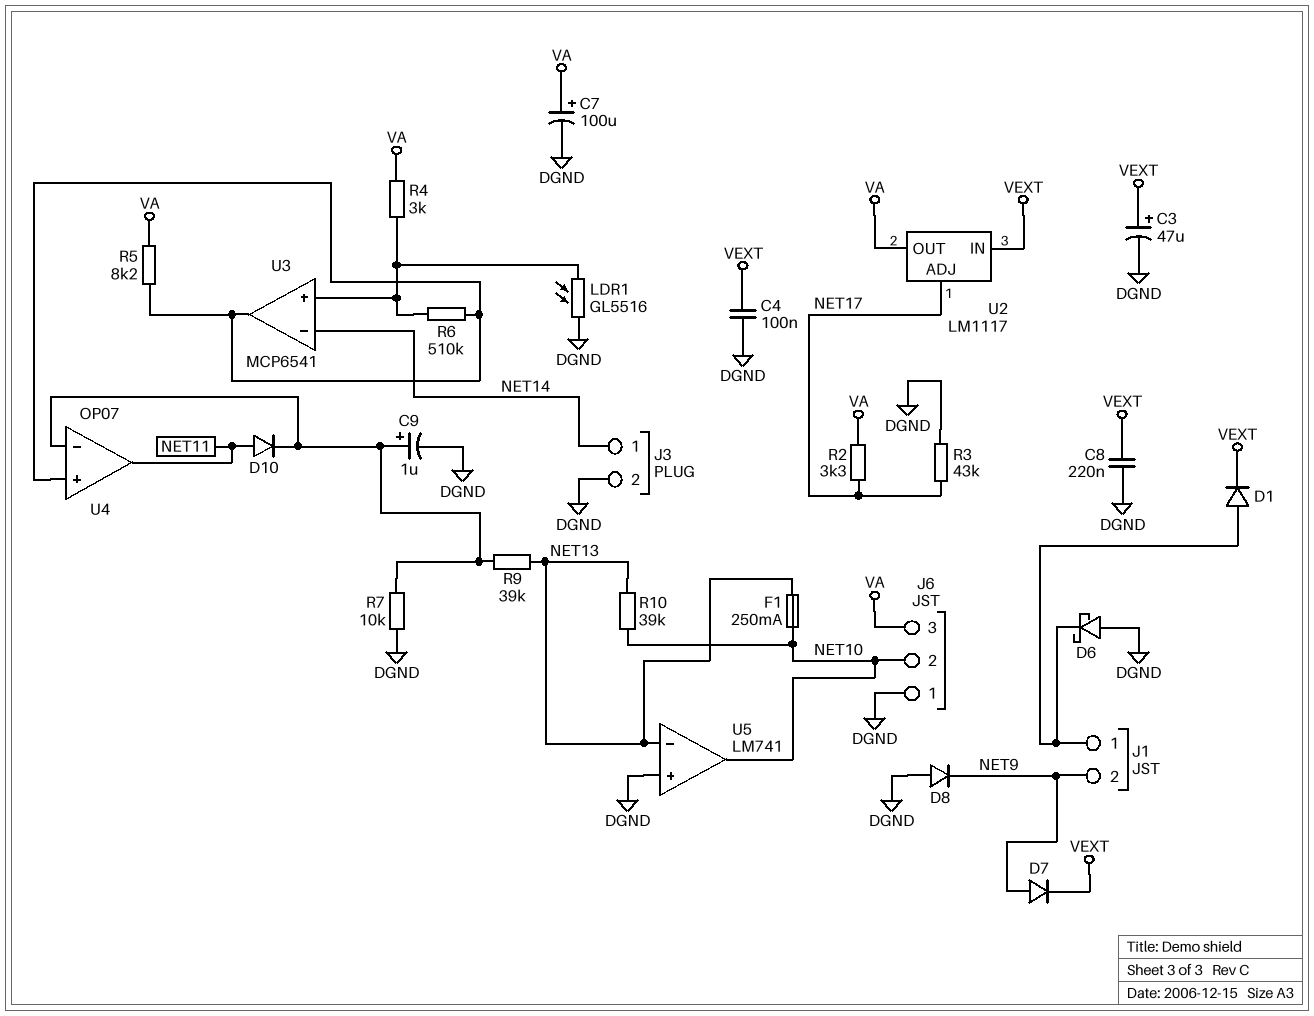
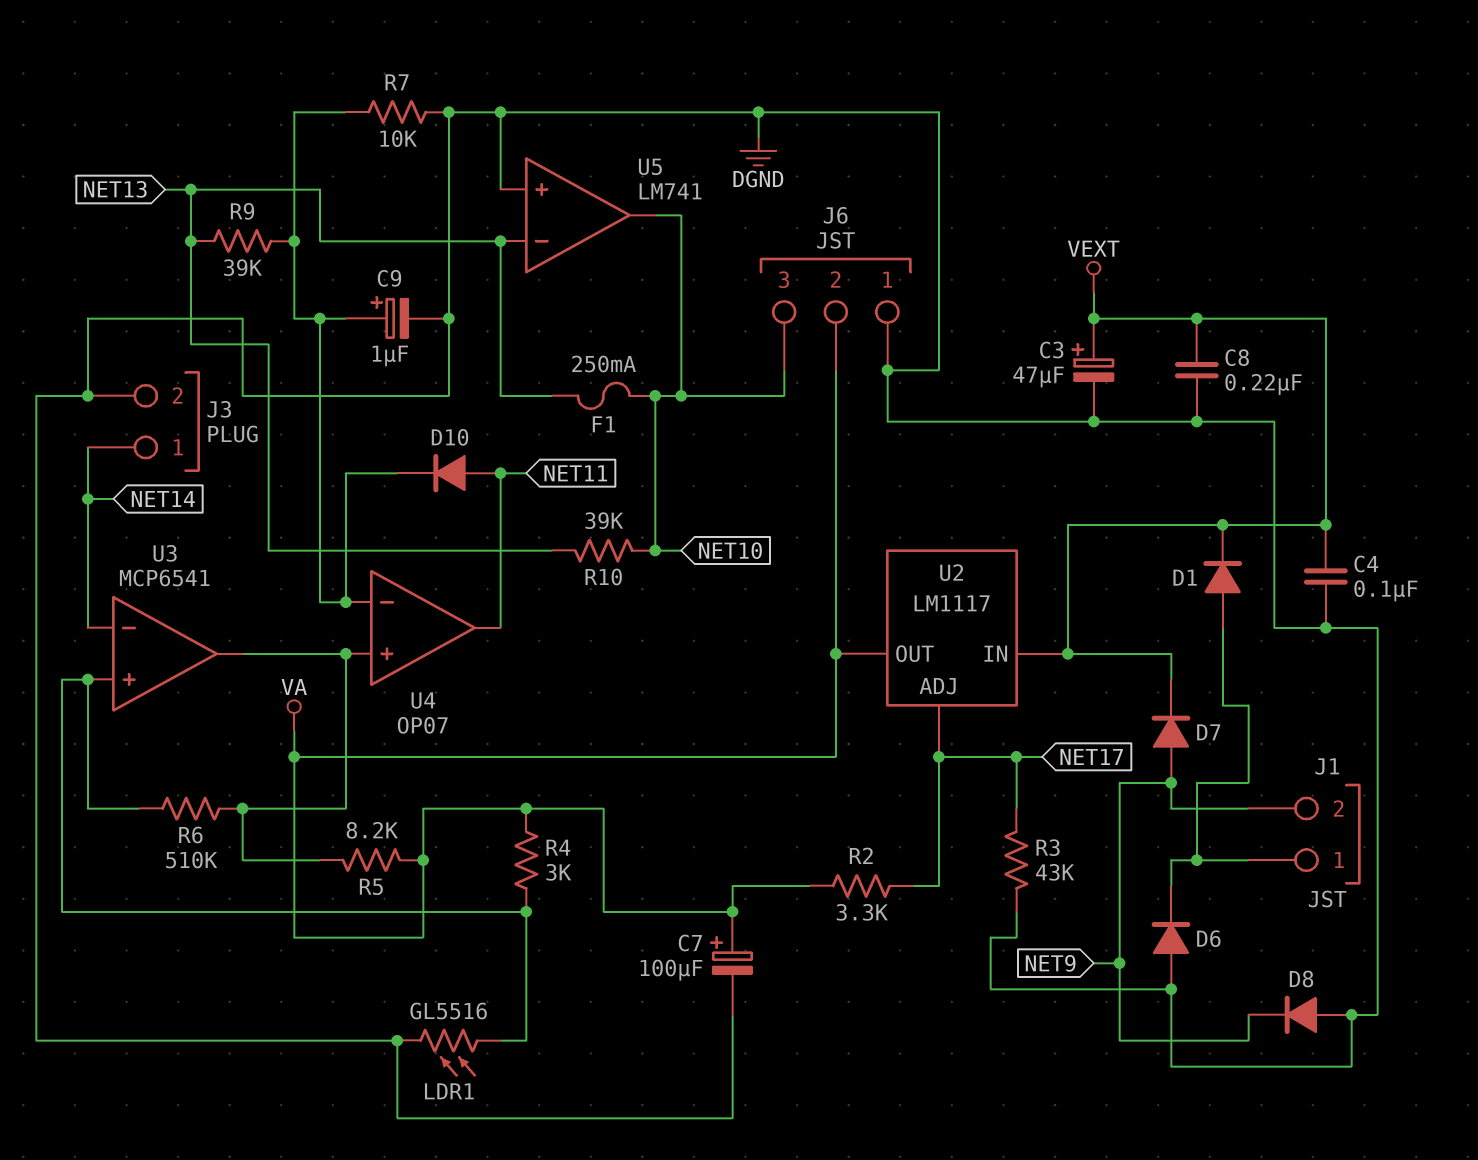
D6: schottky (A DGND, K J1/1) -> diode (A DGND, K J1/1)
J6 pin 2: NET10 -> VA
J6 pin 3: VA -> NET10

